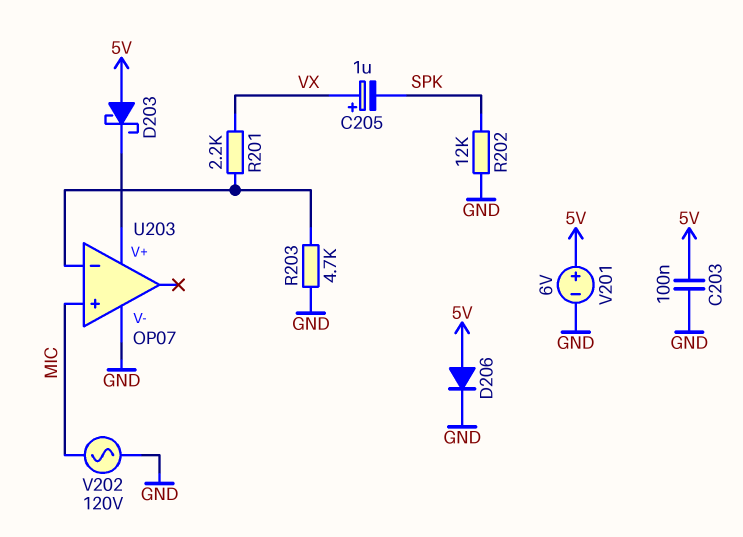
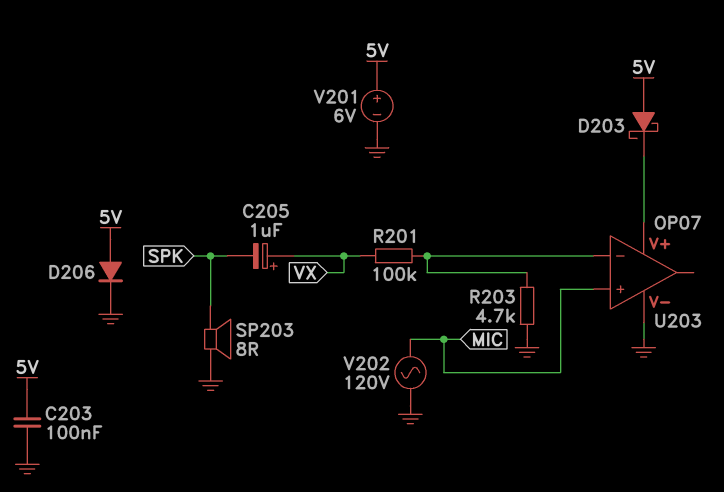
R201: 2.2k (U203/in-, VX) -> 100k (U203/in-, VX)
R202: 12k (GND, SPK) -> none
SP203: none -> speaker 8R (GND, SPK)

